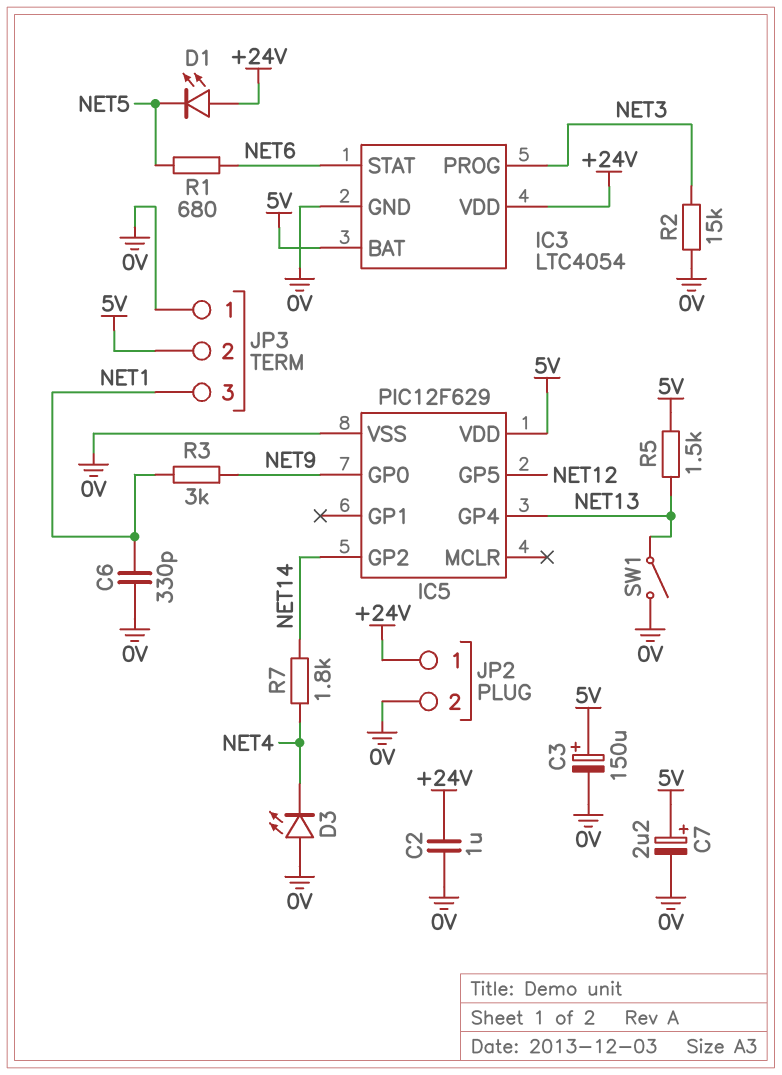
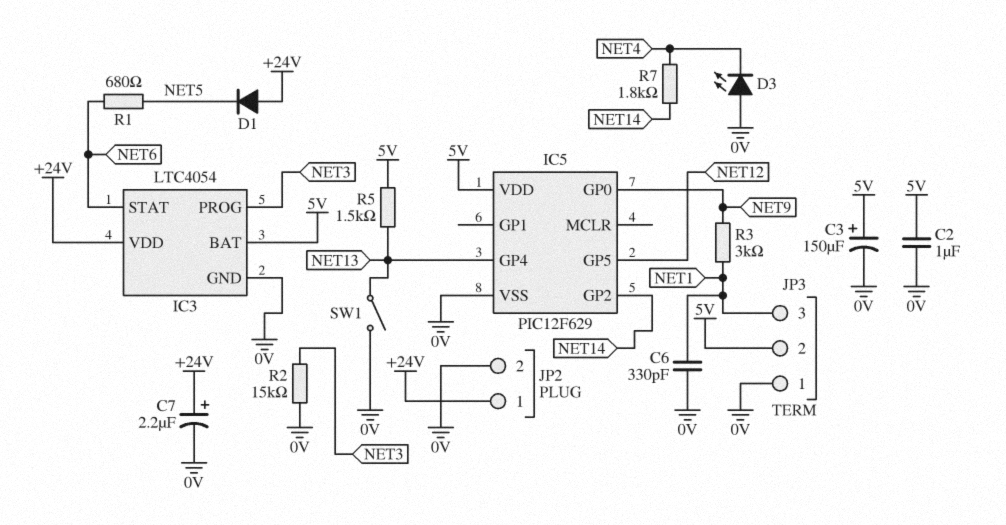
C2: 1uF (+24V, 0V) -> 1uF (0V, 5V)
C7: 2.2uF (plus 5V, minus 0V) -> 2.2uF (plus +24V, minus 0V)
D1: LED (A +24V, K NET5) -> diode (A +24V, K NET5)

